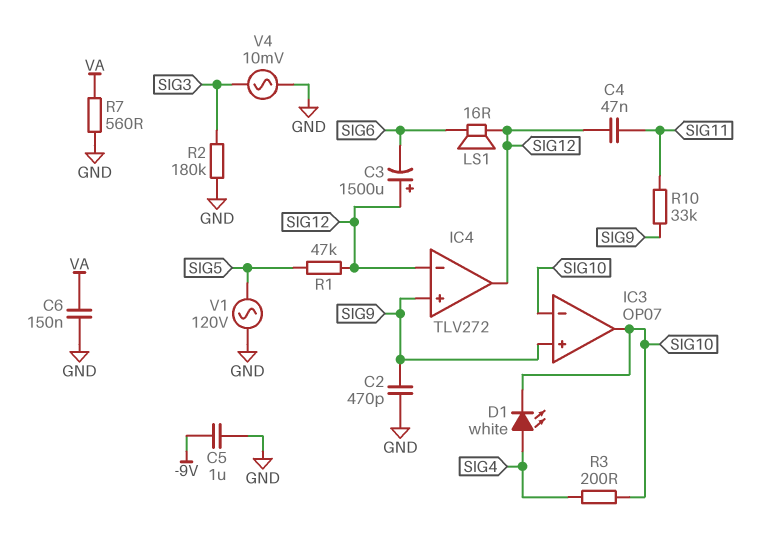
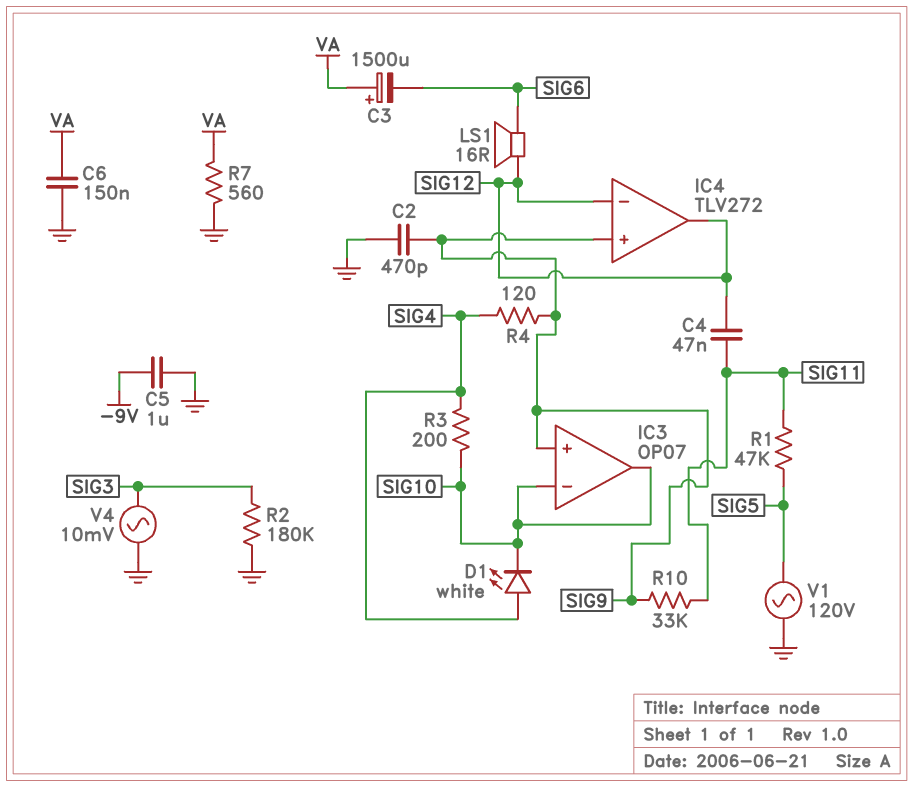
C3: 1500uF (plus SIG12, minus SIG6) -> 1500uF (plus VA, minus SIG6)
R1: 47k (SIG5, SIG12) -> 47k (SIG5, SIG11)
R4: none -> 120 (SIG4, SIG9)

